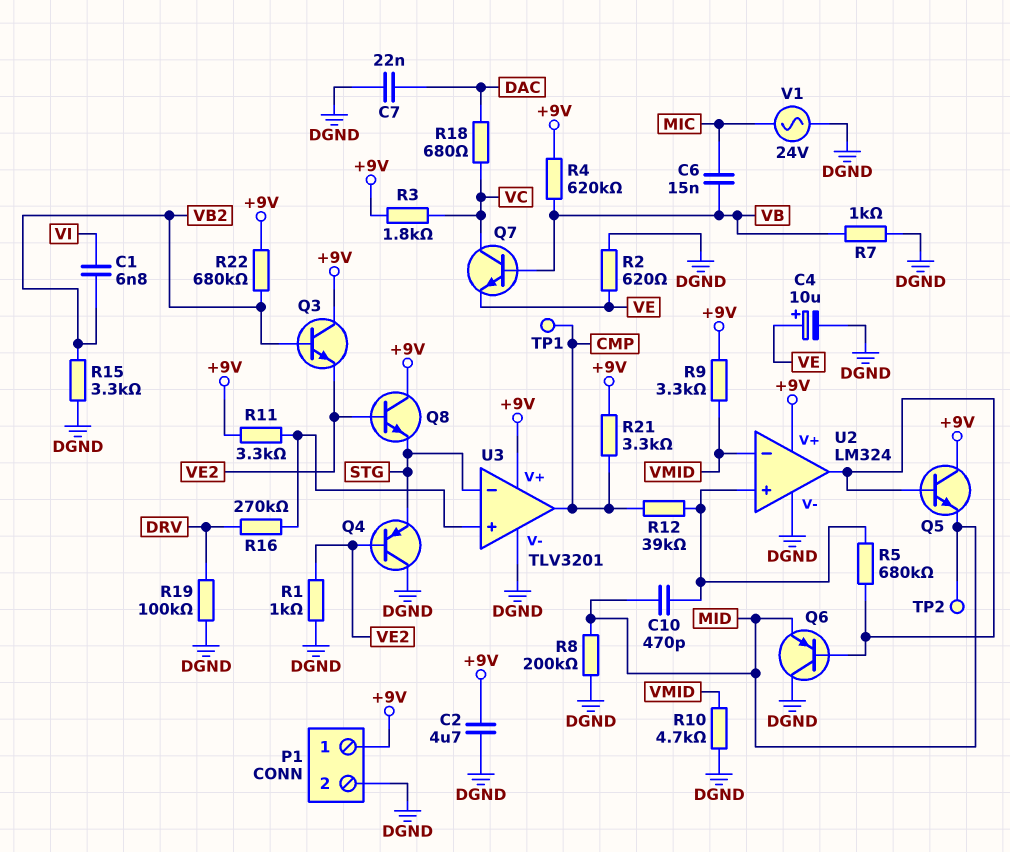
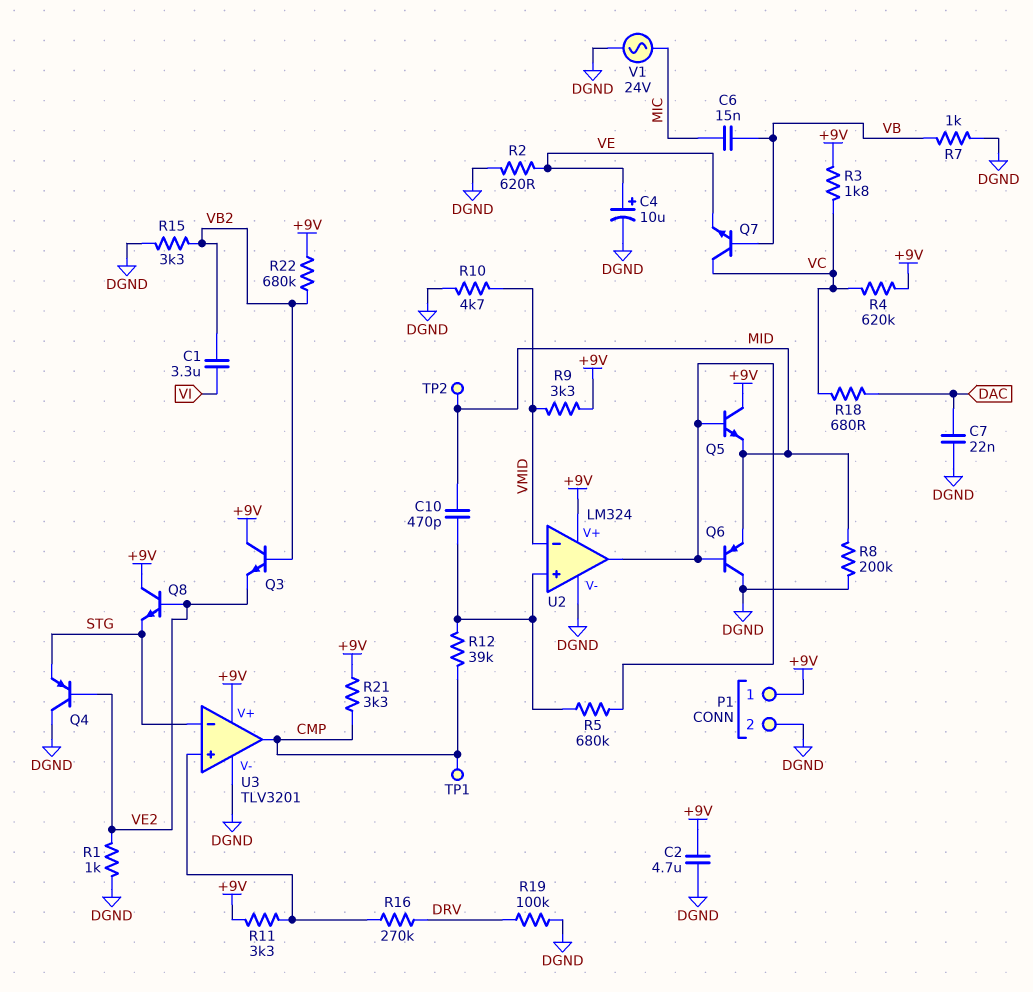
C1: 6.8nF (VB2, VI) -> 3.3uF (VB2, VI)
R4: 620k (+9V, VB) -> 620k (+9V, VC)

